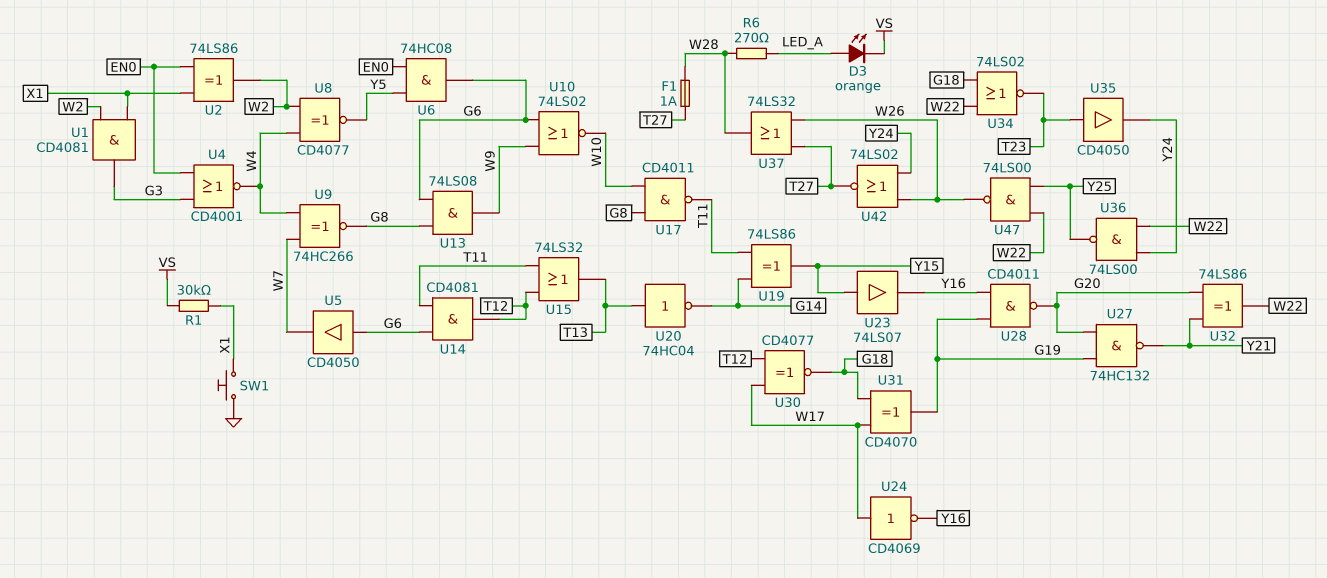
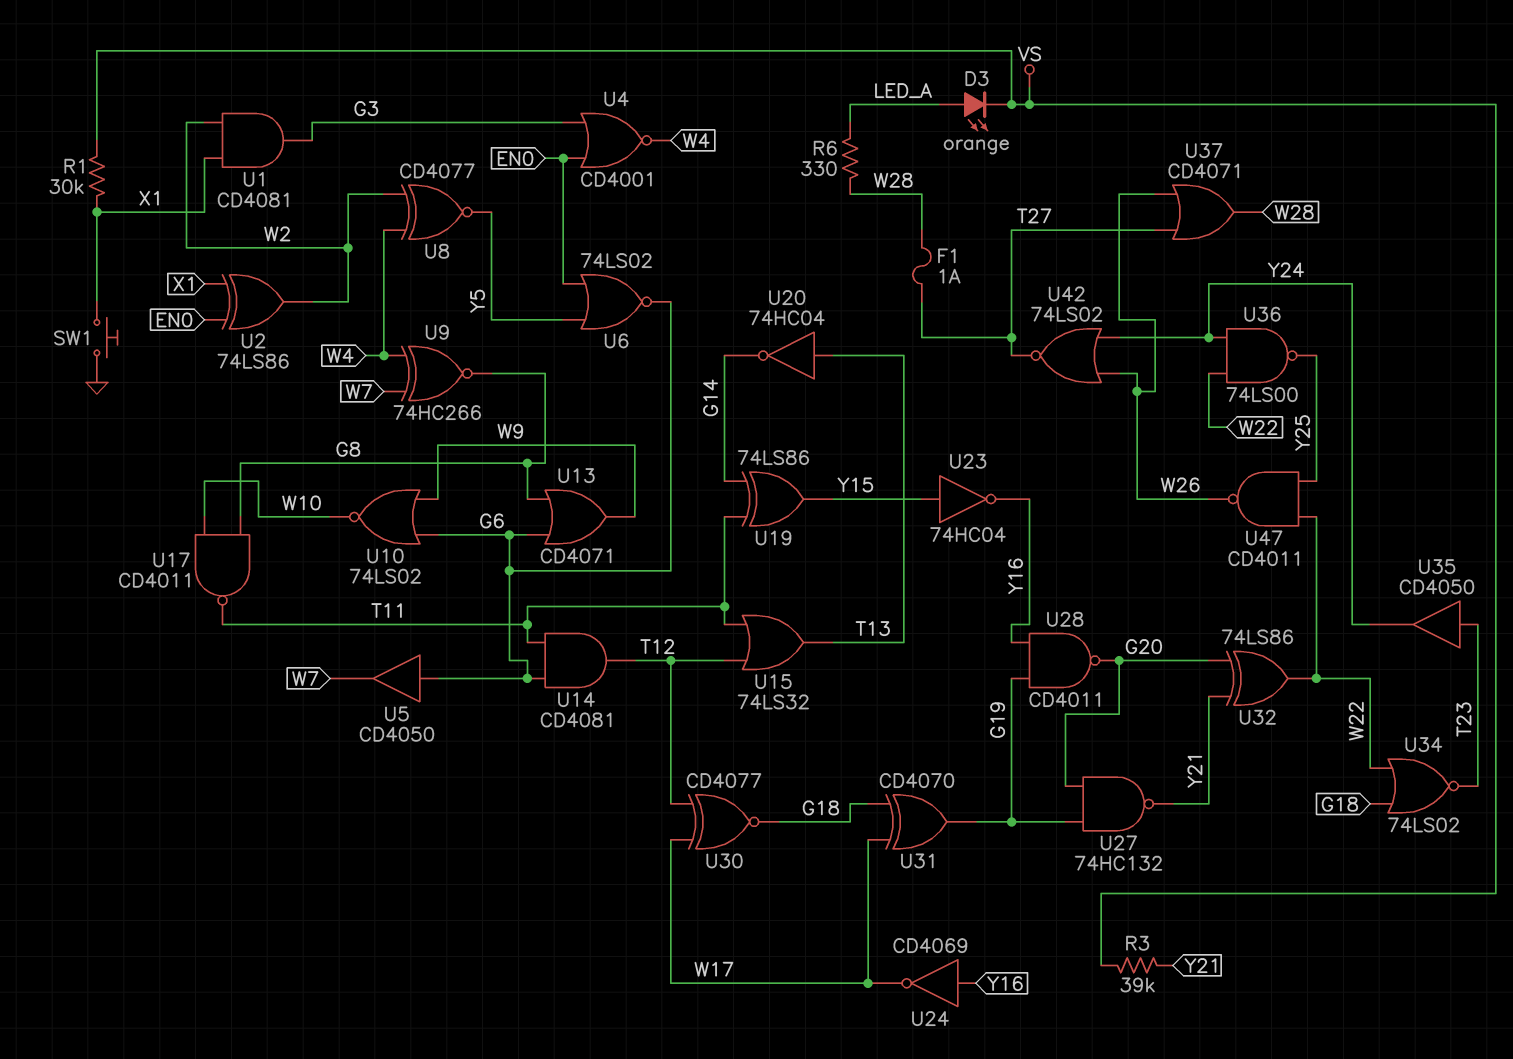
R3: none -> 39k (VS, Y21)
R6: 270 (LED_A, W28) -> 330 (LED_A, W28)
U6: AND 74HC08 (in EN0, in Y5, out G6) -> NOR 74LS02 (in EN0, in Y5, out G6)
U13: AND 74LS08 (in G6, in G8, out W9) -> OR CD4071 (in G6, in G8, out W9)
U23: buffer 74LS07 (in Y15, out Y16) -> NOT 74HC04 (in Y15, out Y16)
U24: NOT CD4069 (in W17, out Y16) -> NOT CD4069 (in Y16, out W17)
U37: OR 74LS32 (in T27, in W26, out W28) -> OR CD4071 (in T27, in W26, out W28)
U47: NAND 74LS00 (in W22, in Y25, out W26) -> NAND CD4011 (in W22, in Y25, out W26)

